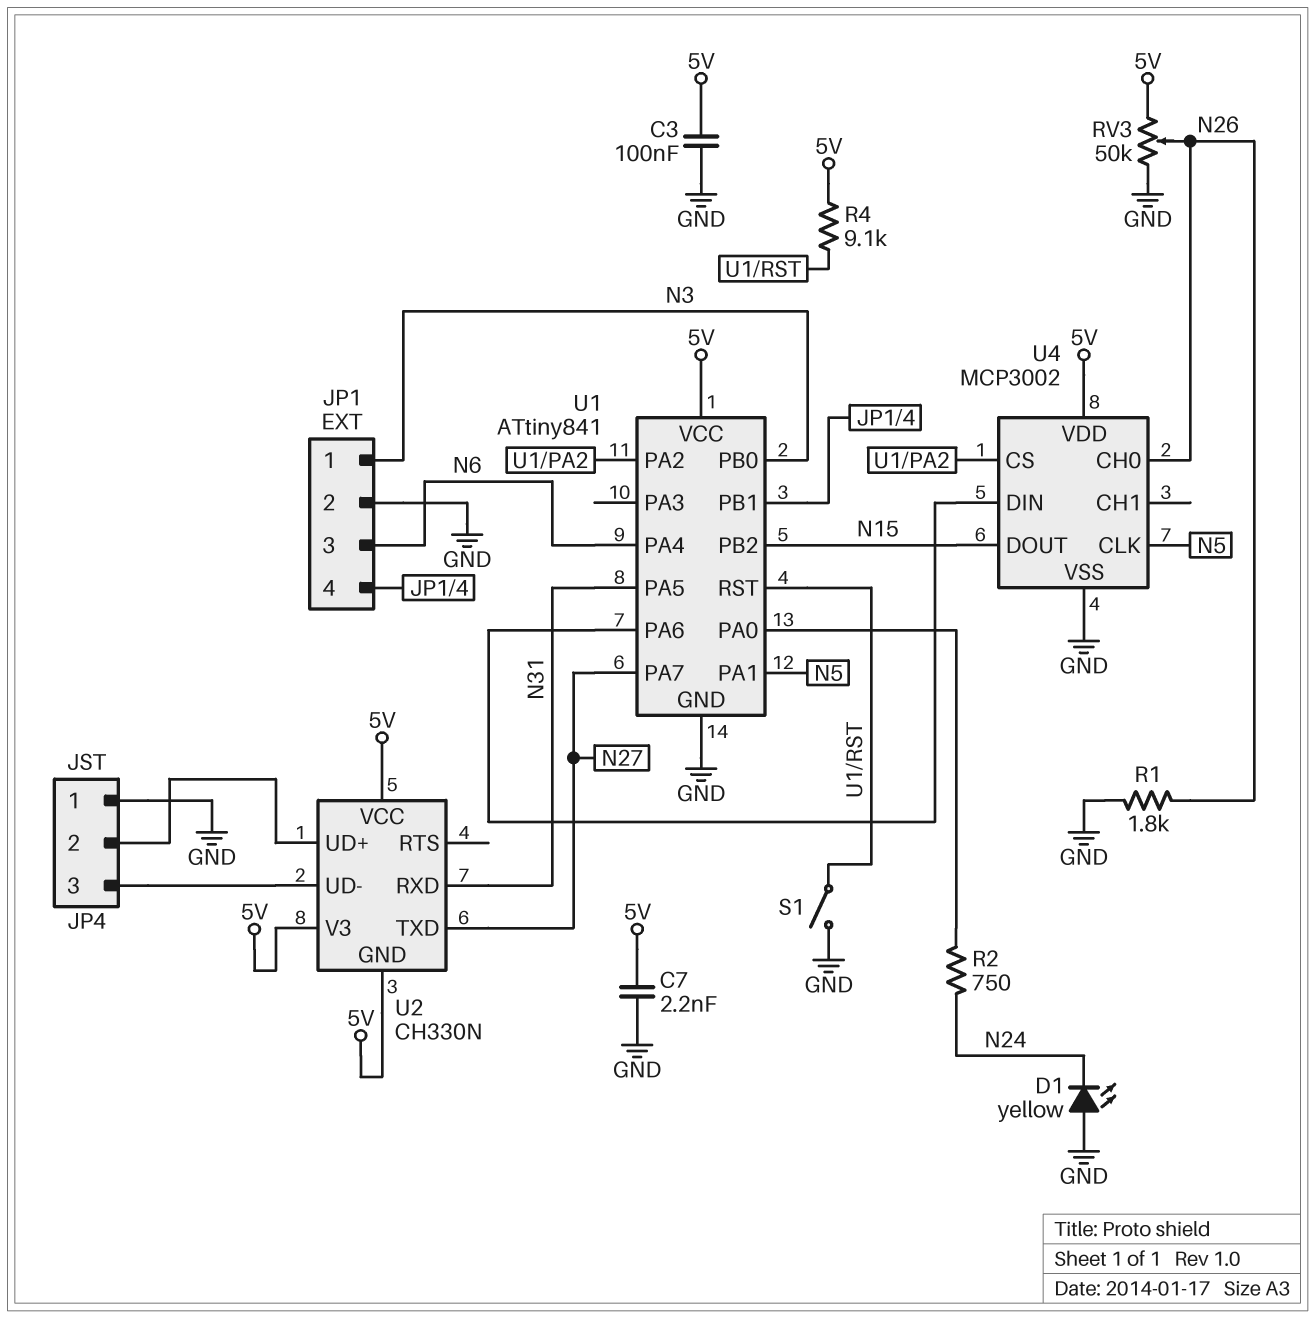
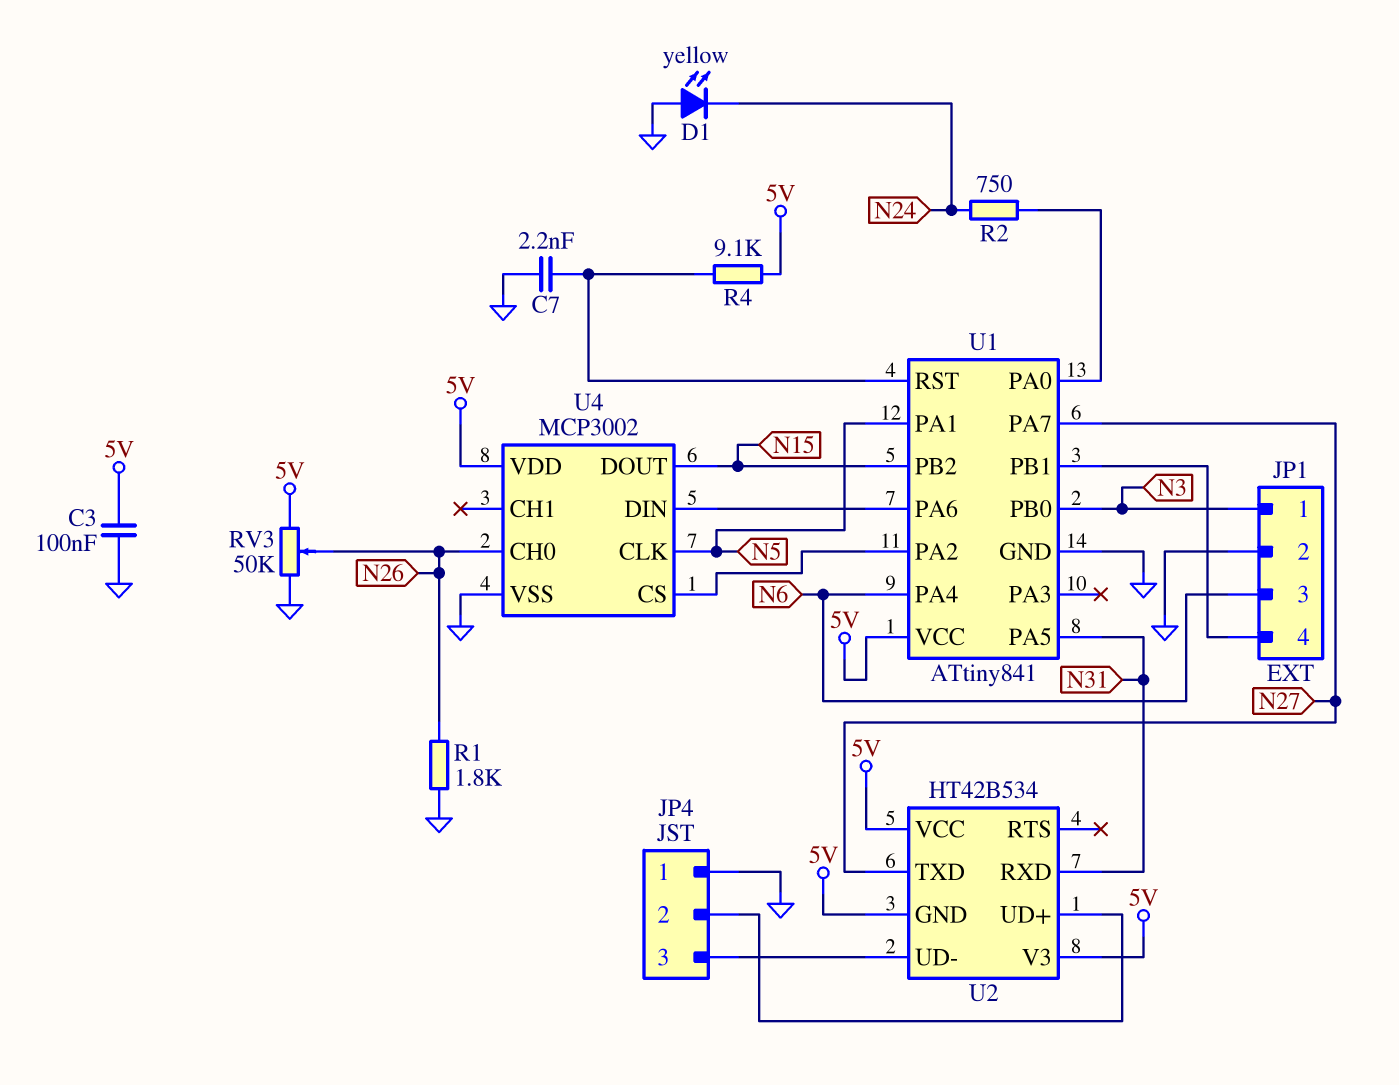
C7: 2.2nF (5V, GND) -> 2.2nF (GND, U1/RST)
S1: switch (GND, U1/RST) -> none
U2: CH330N -> HT42B534

